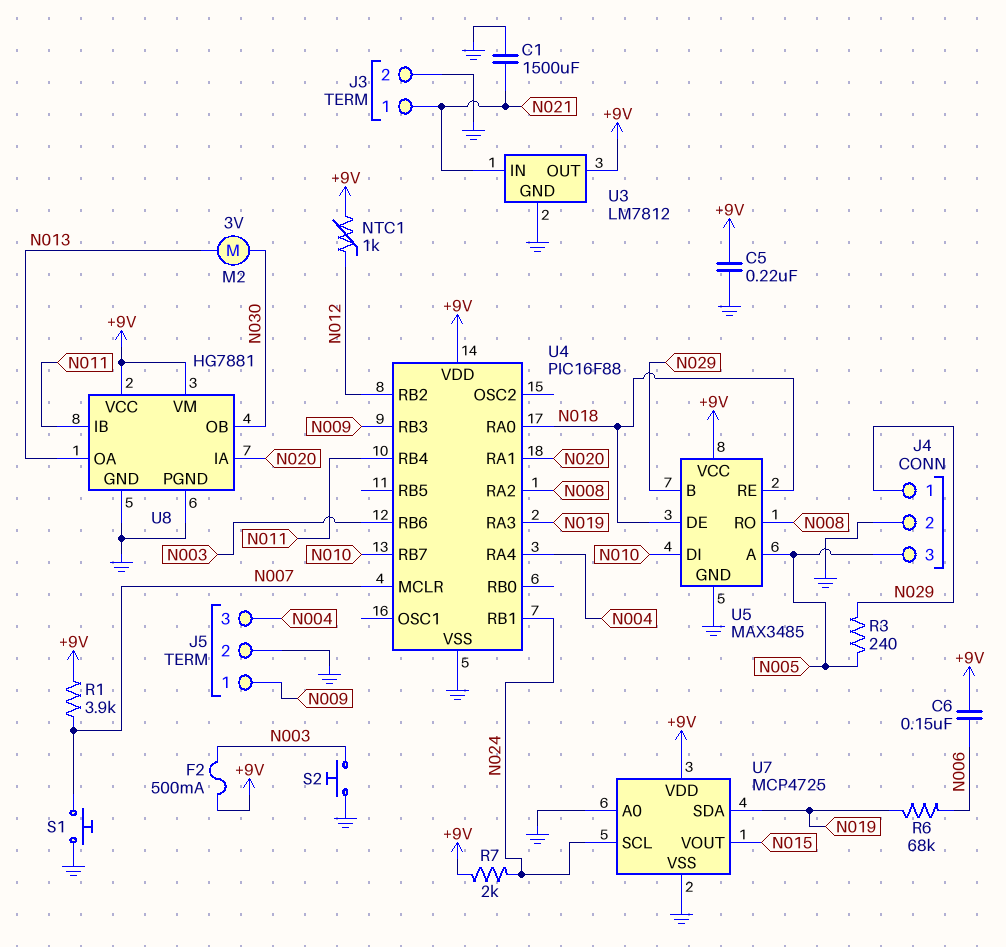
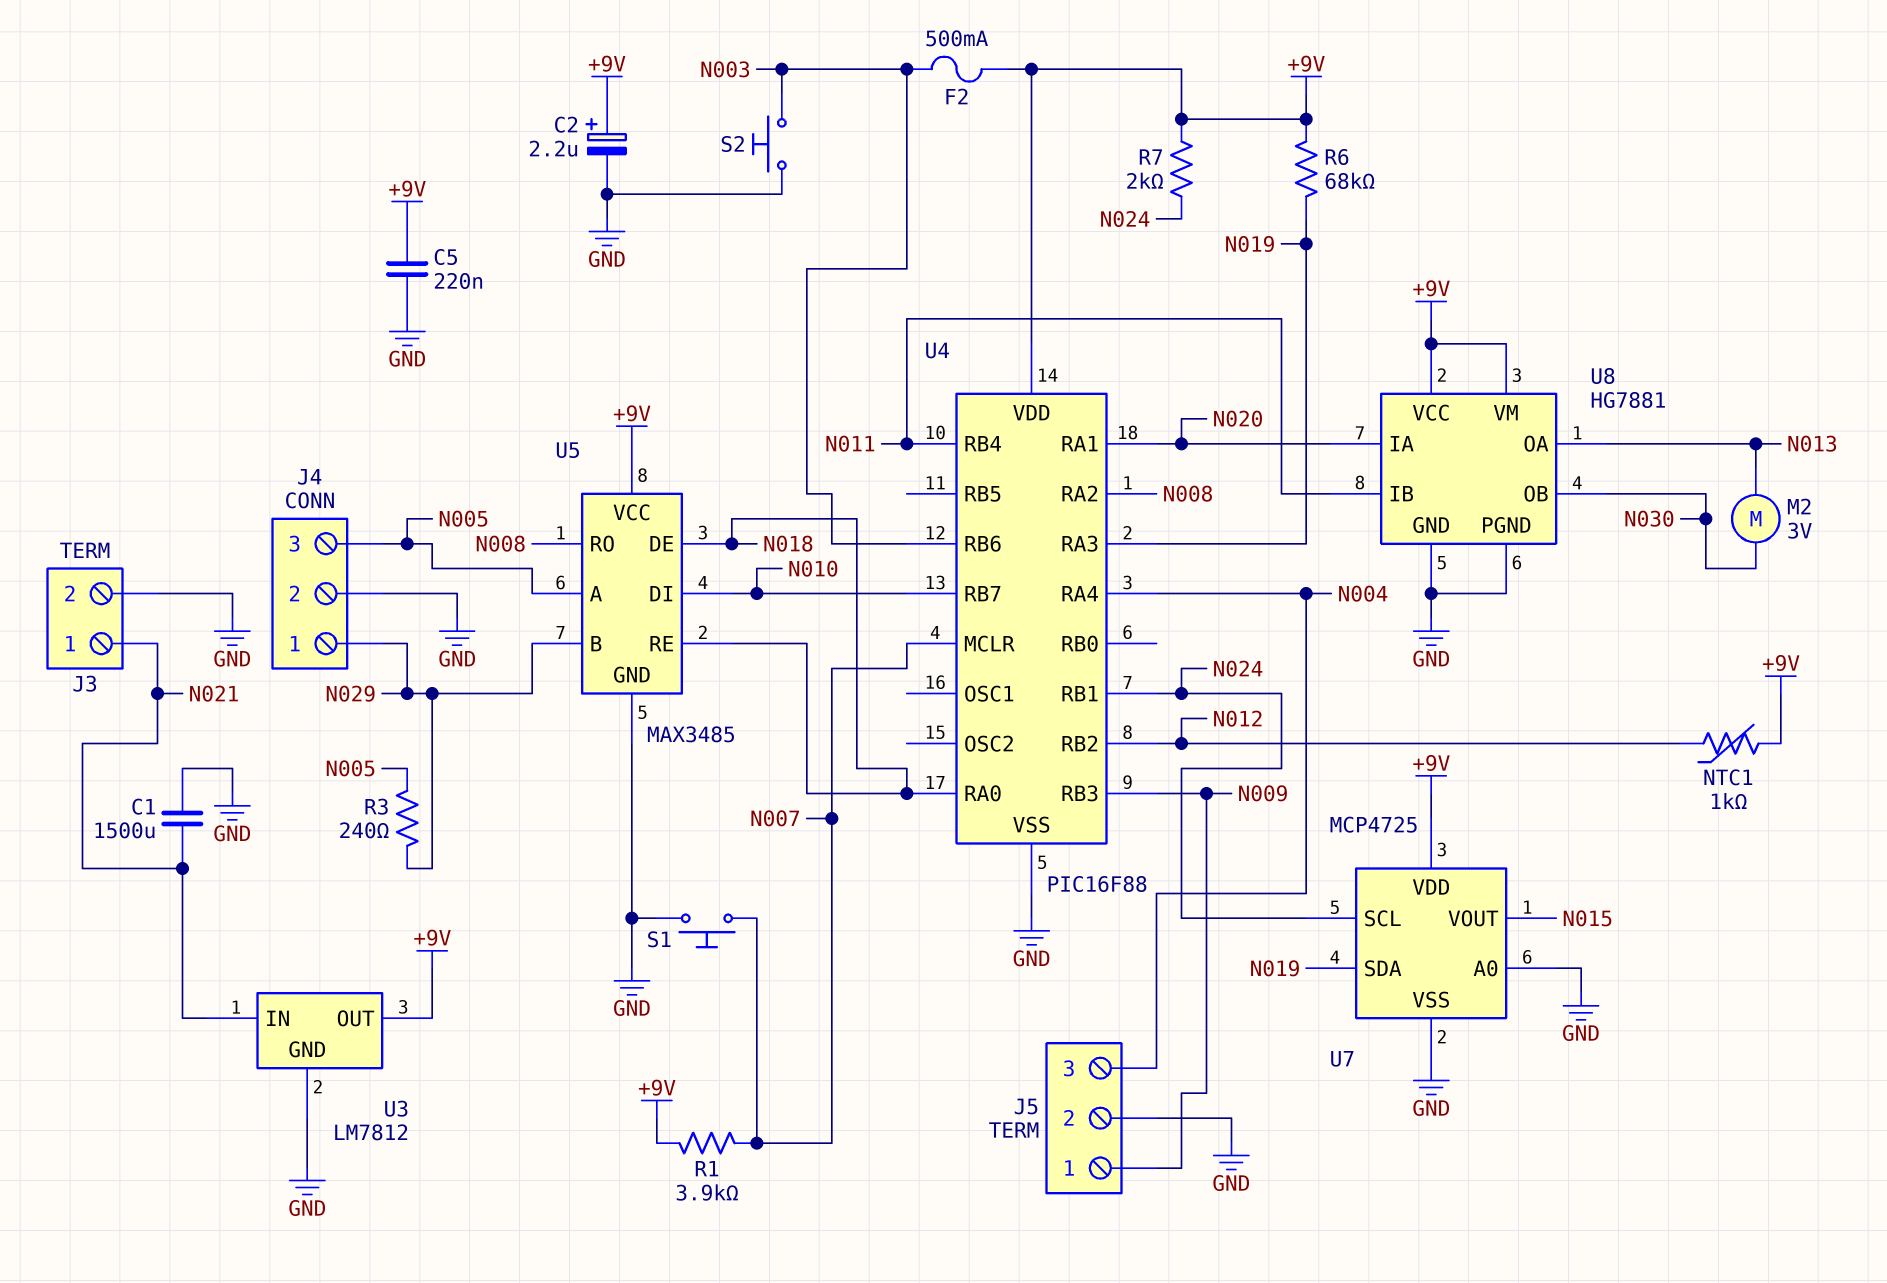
C2: none -> 2.2uF (plus +9V, minus GND)
C6: 150nF (+9V, N006) -> none
R6: 68k (N006, N019) -> 68k (+9V, N019)

